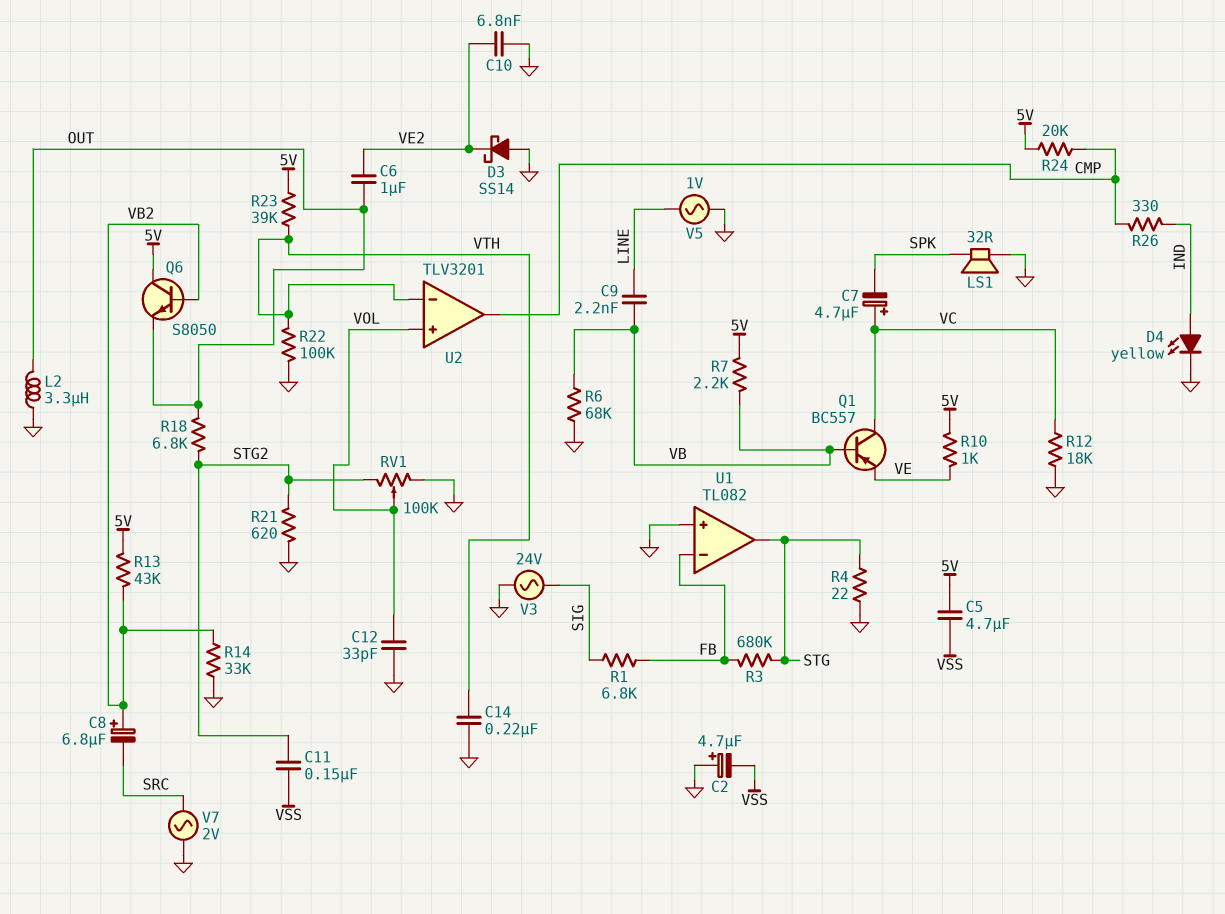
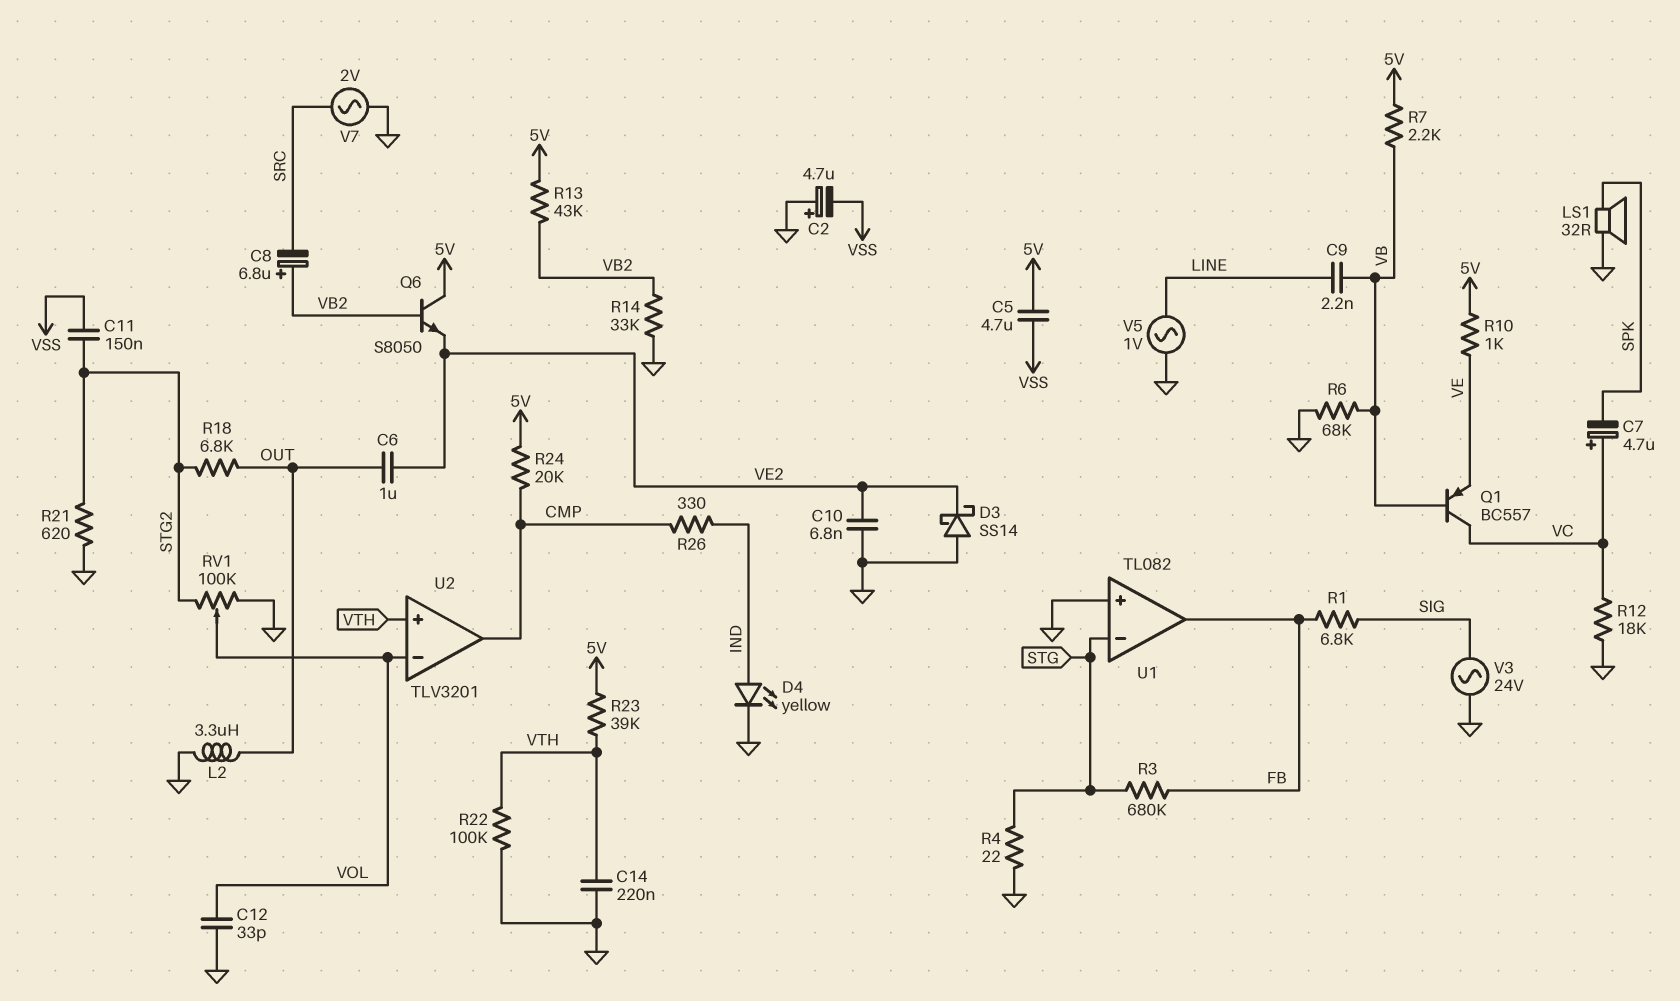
Q6: NPN S8050 (B VB2, C 5V, E OUT) -> NPN S8050 (B VB2, C 5V, E VE2)
U1 pin in-: FB -> STG
U1 pin out: STG -> FB
U2 pin in+: VOL -> VTH
U2 pin in-: VTH -> VOL

